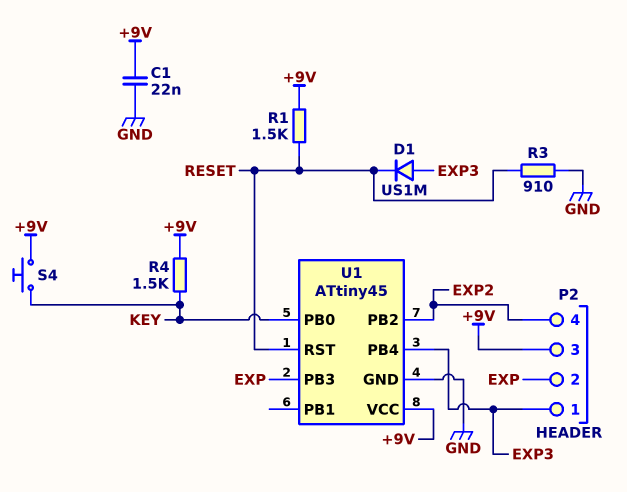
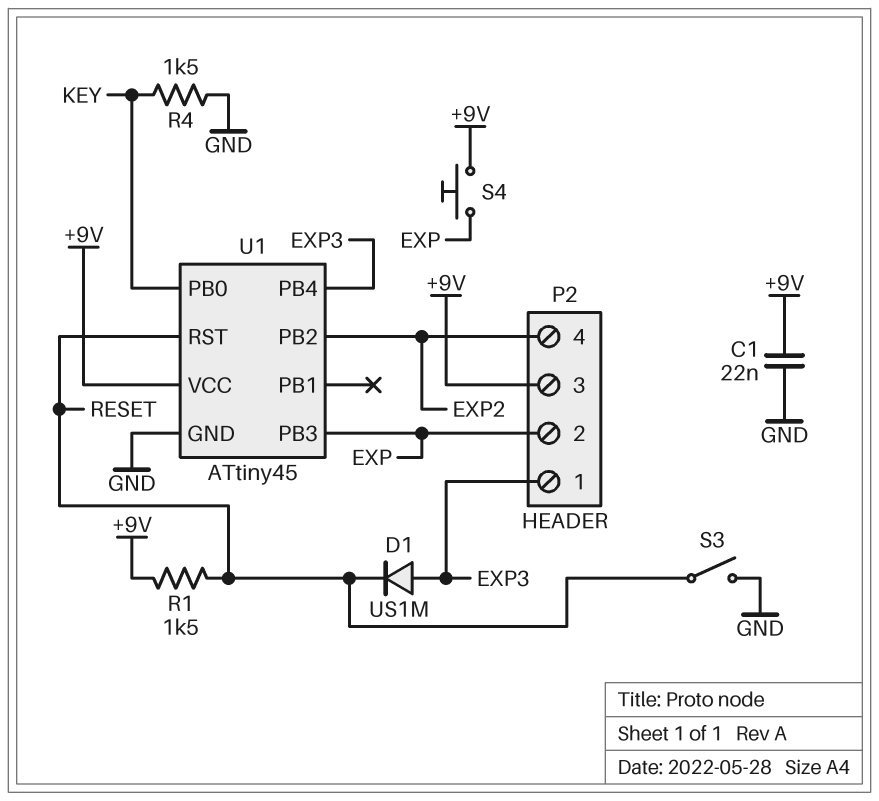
R3: 910 (GND, RESET) -> none
R4: 1.5k (+9V, KEY) -> 1.5k (GND, KEY)
S3: none -> switch (GND, RESET)
S4: button (+9V, KEY) -> button (+9V, EXP)

